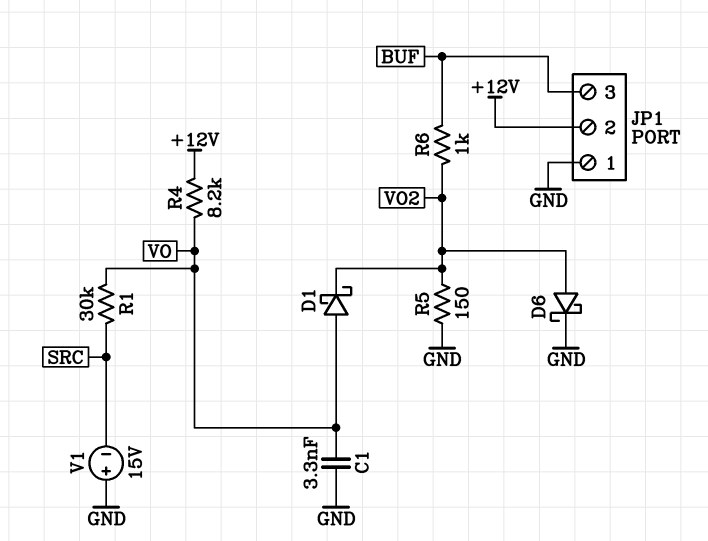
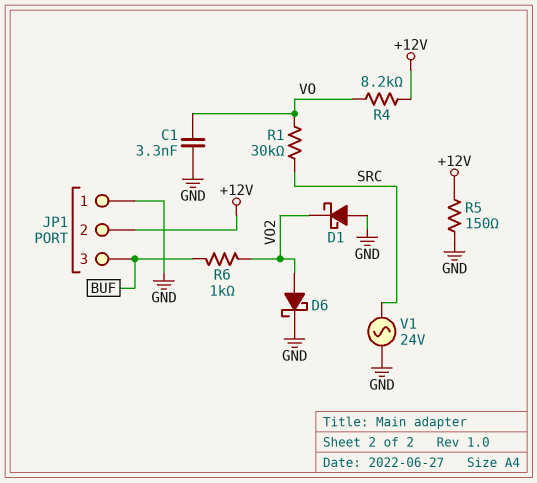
D1: schottky (A VO, K VO2) -> schottky (A GND, K VO2)
R5: 150 (GND, VO2) -> 150 (+12V, GND)
V1: 15V (plus GND, minus SRC) -> AC 24V (GND, SRC)

